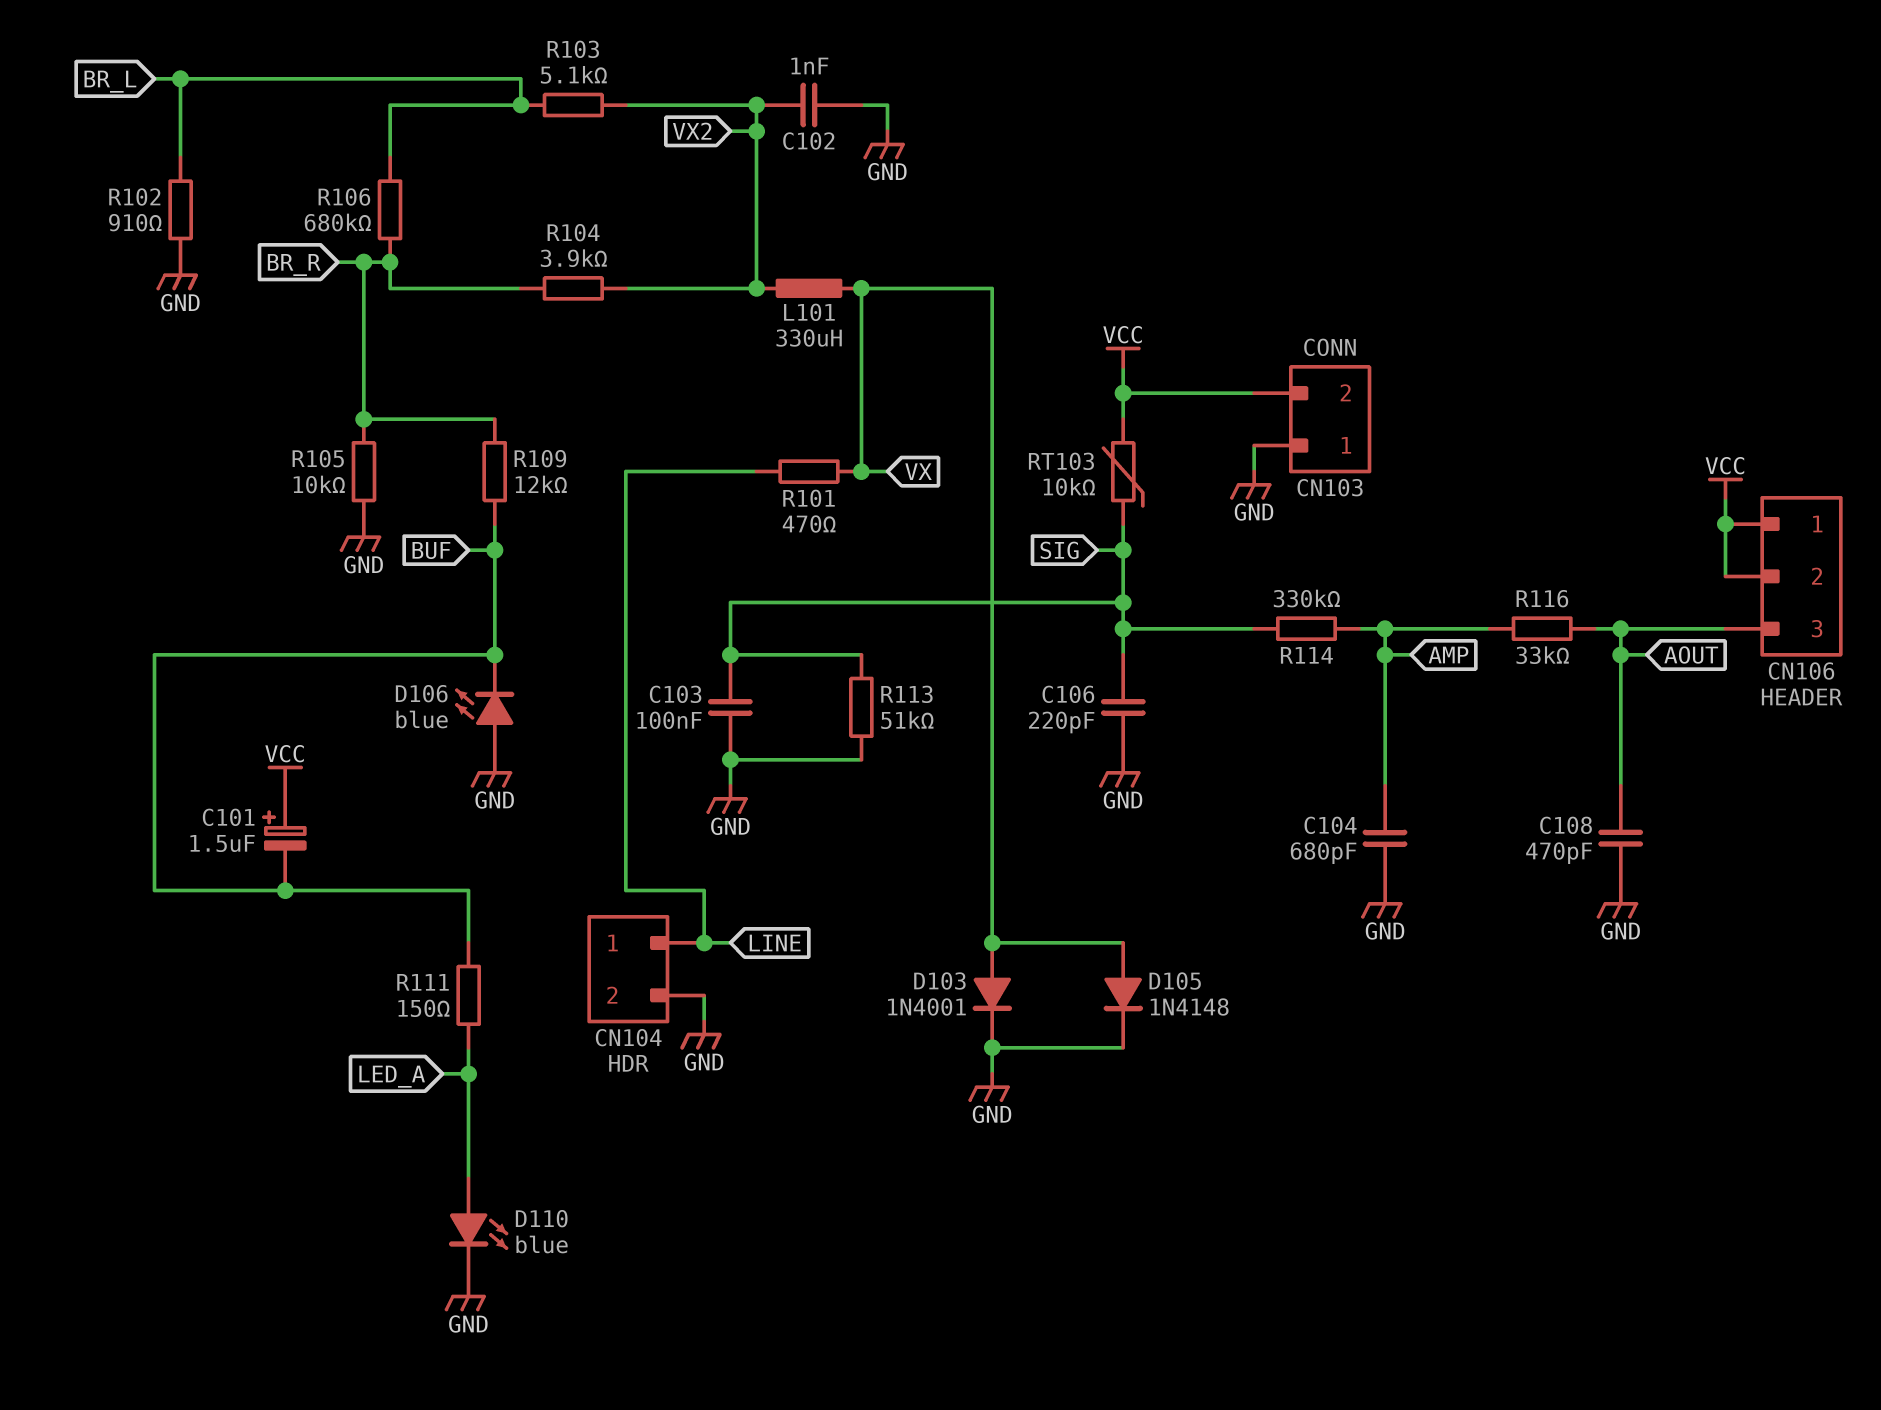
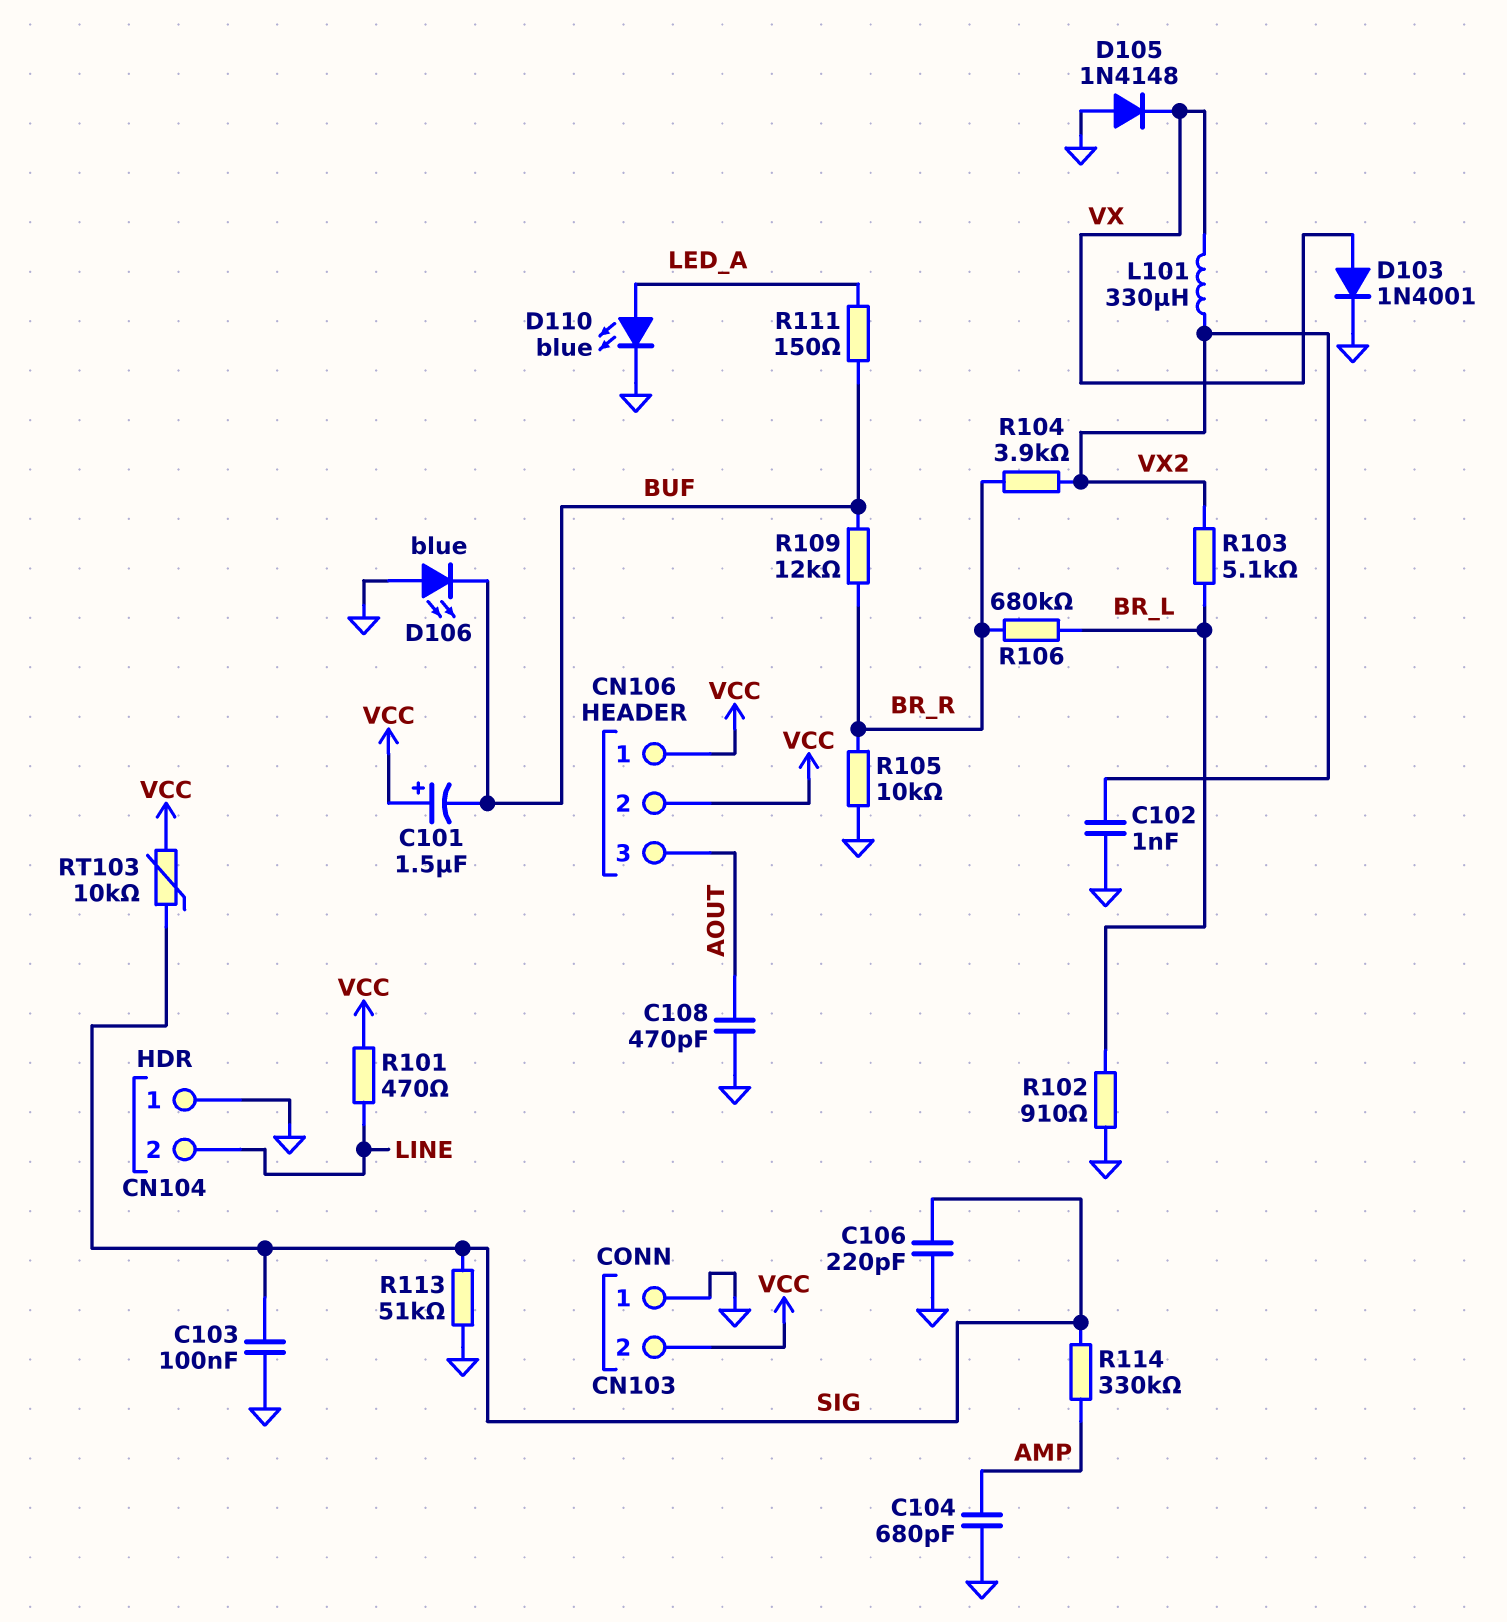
CN104 pin 1: LINE -> GND
CN104 pin 2: GND -> LINE
D105: diode 1N4148 (A VX, K GND) -> diode 1N4148 (A GND, K VX)
R101: 470 (LINE, VX) -> 470 (LINE, VCC)
R116: 33k (AMP, AOUT) -> none

